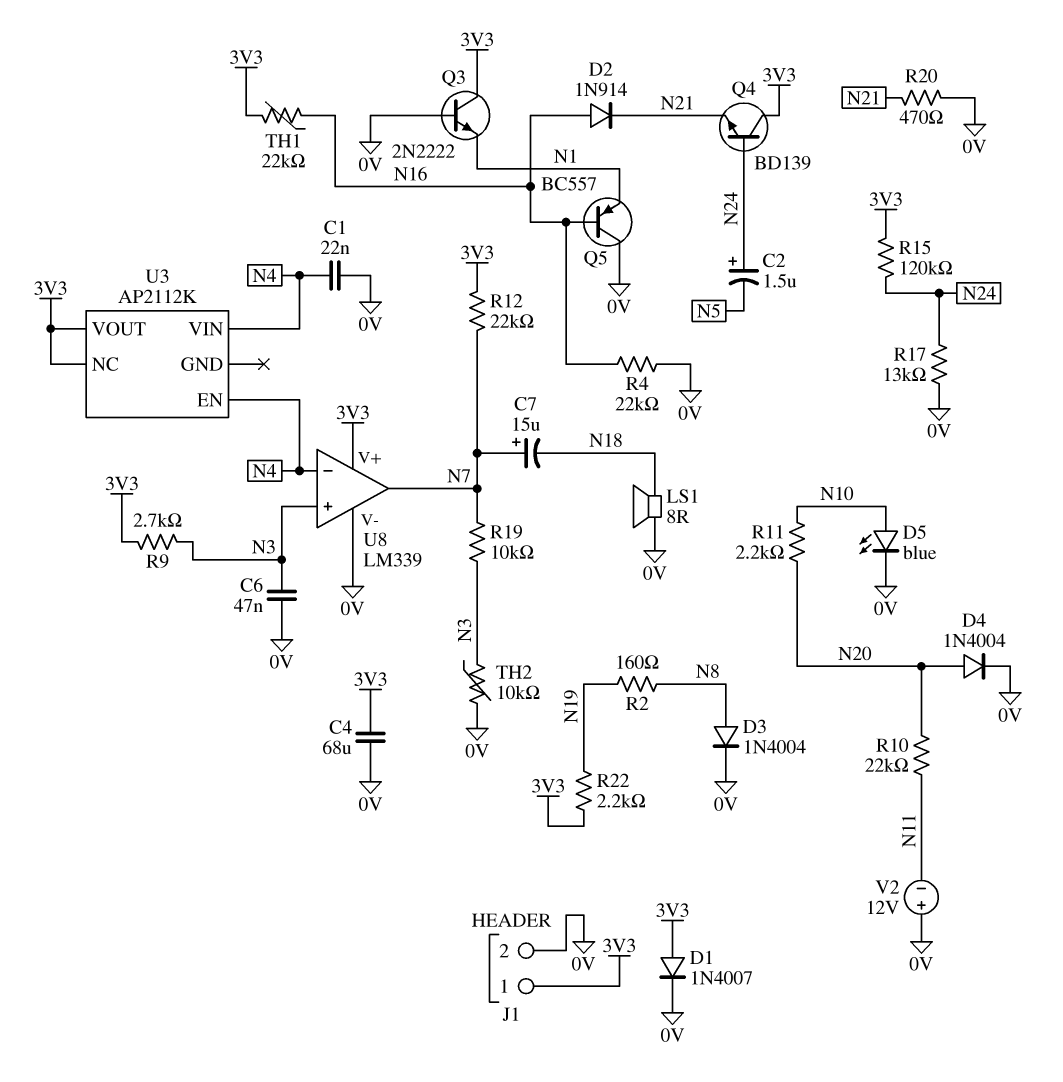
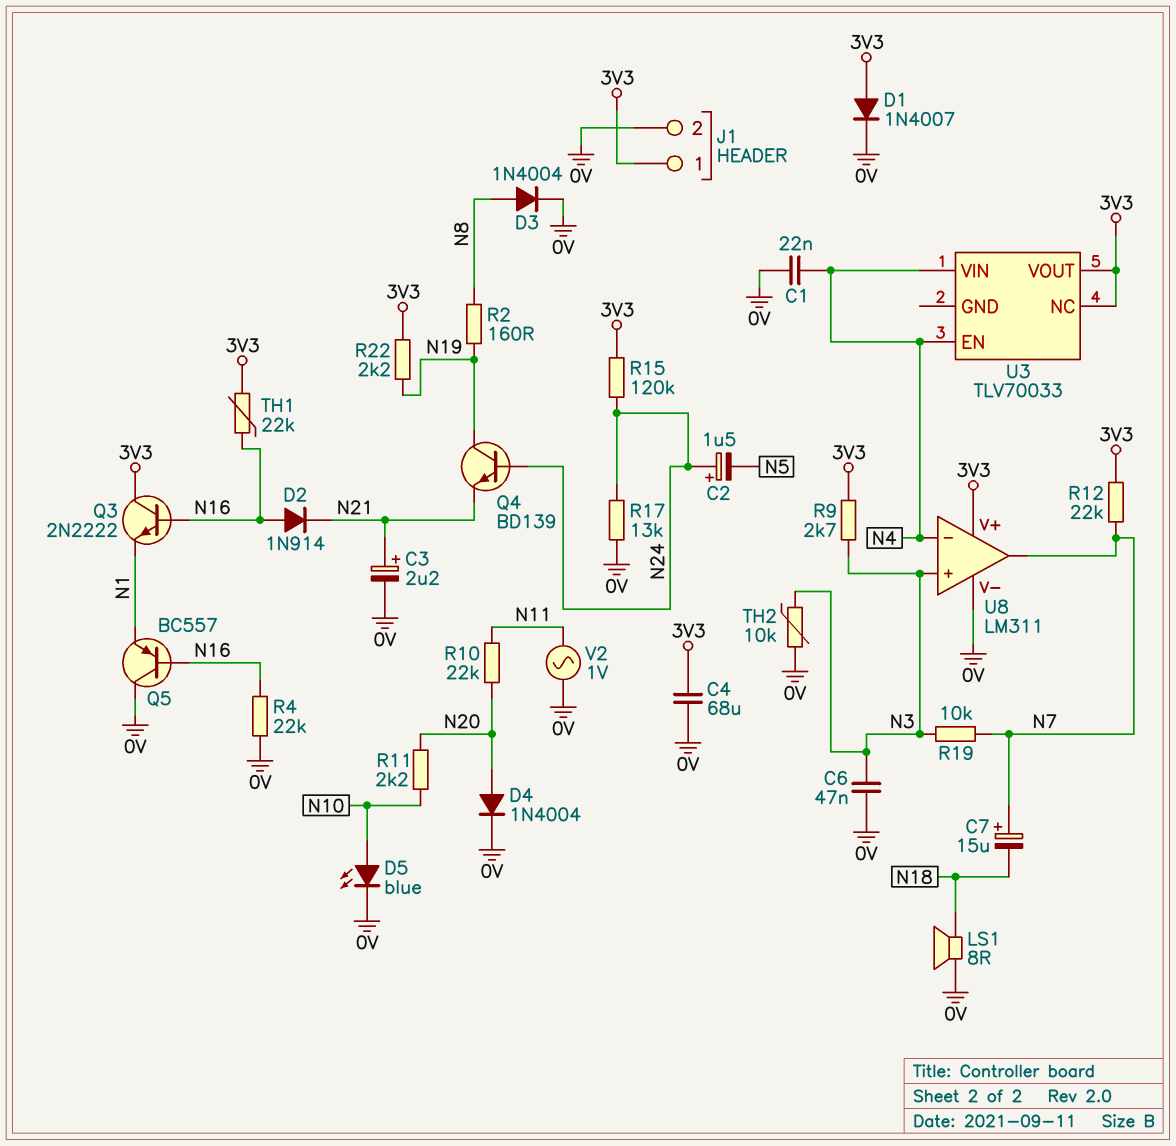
C3: none -> 2.2uF (plus N21, minus 0V)
Q3: NPN 2N2222 (B 0V, C 3V3, E N1) -> NPN 2N2222 (B N16, C 3V3, E N1)
Q4: NPN BD139 (B N24, C 3V3, E N21) -> NPN BD139 (B N24, C N19, E N21)
R20: 470 (0V, N21) -> none
U3: AP2112K -> TLV70033
U8: LM339 -> LM311
V2: 12V (plus 0V, minus N11) -> AC 1V (0V, N11)

